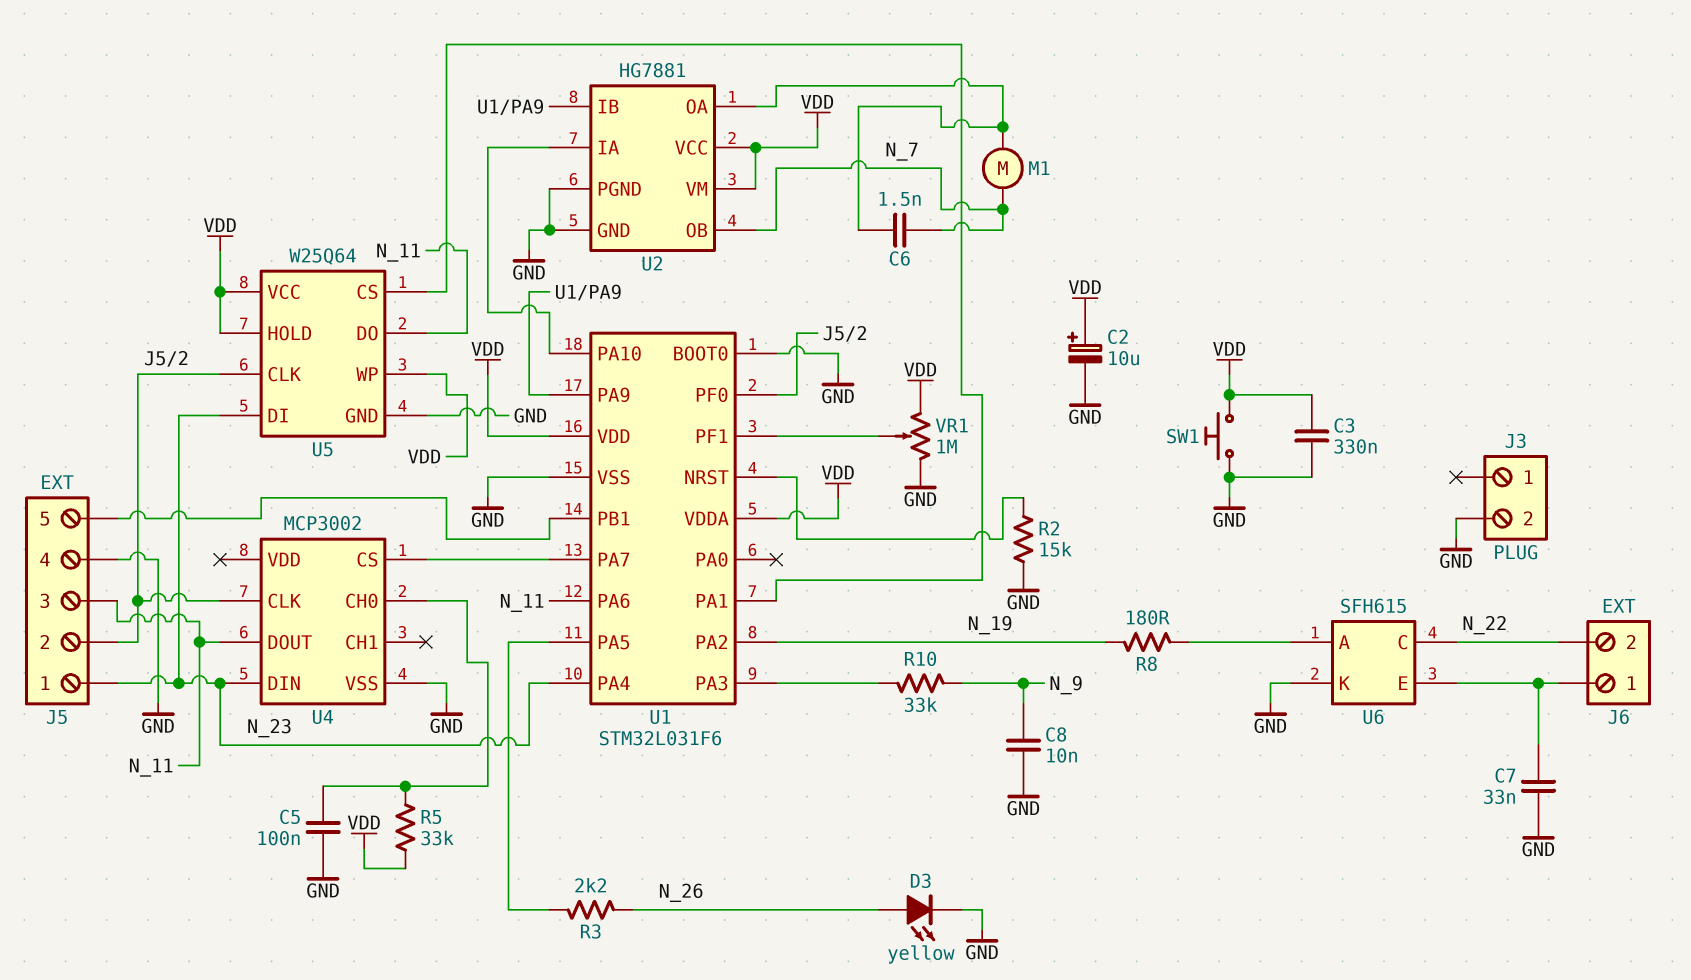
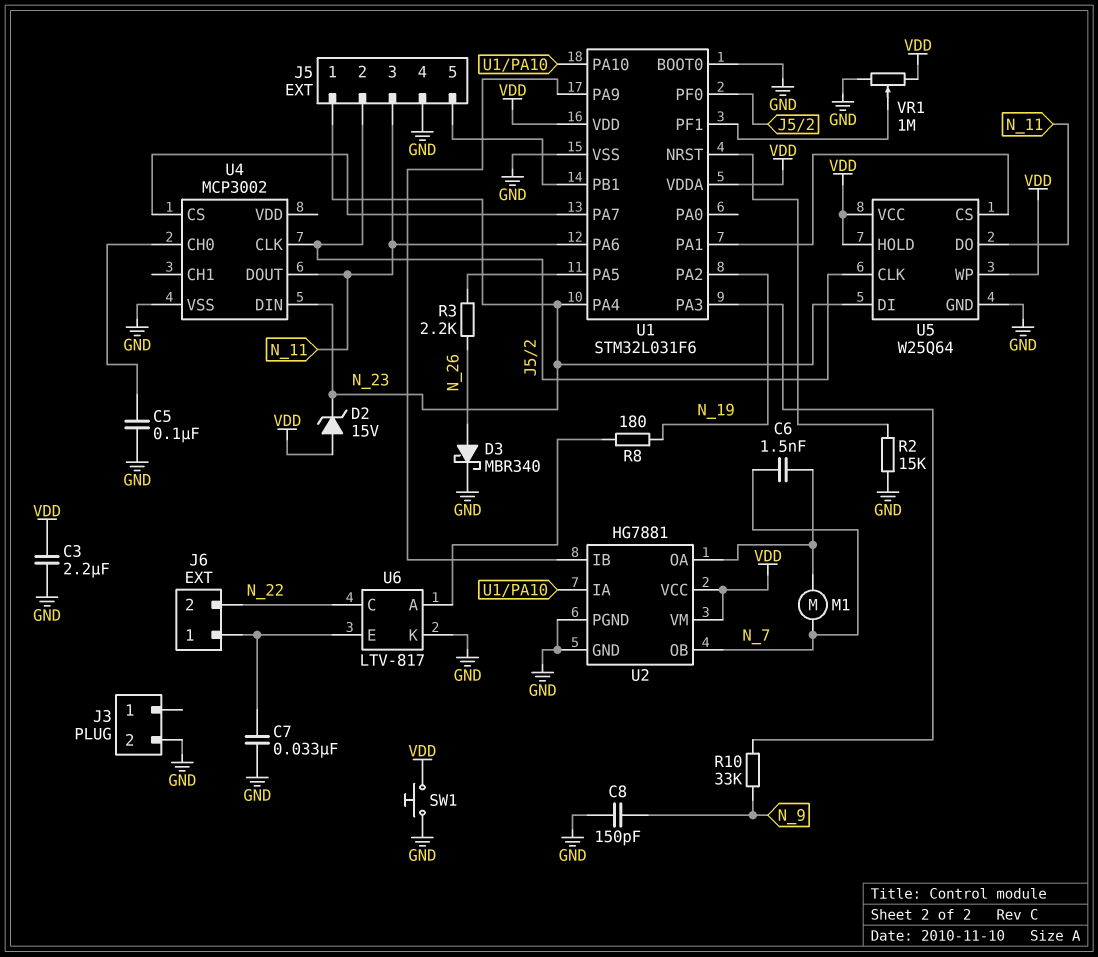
C2: 10uF (plus VDD, minus GND) -> none
C3: 330nF (GND, VDD) -> 2.2uF (GND, VDD)
C8: 10nF (GND, N_9) -> 150pF (GND, N_9)
D2: none -> zener 15V (A VDD, K N_23)
D3: LED yellow (A N_26, K GND) -> schottky MBR340 (A N_26, K GND)
R5: 33k (U4/CH0, VDD) -> none
U6: SFH615 -> LTV-817

